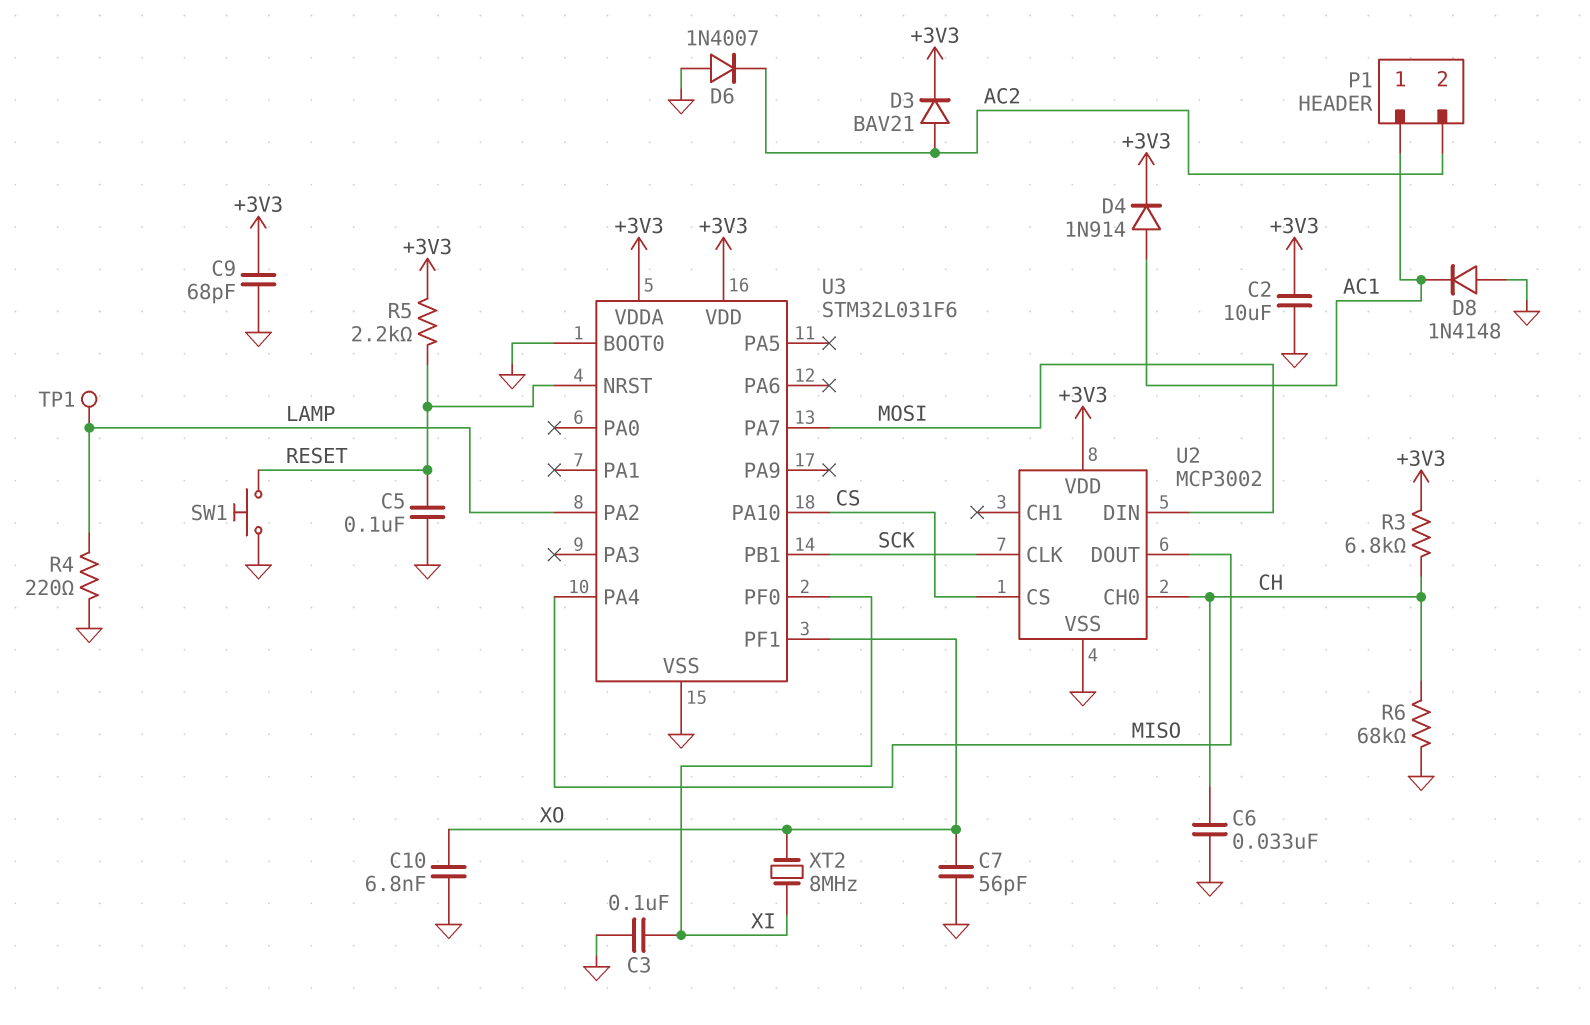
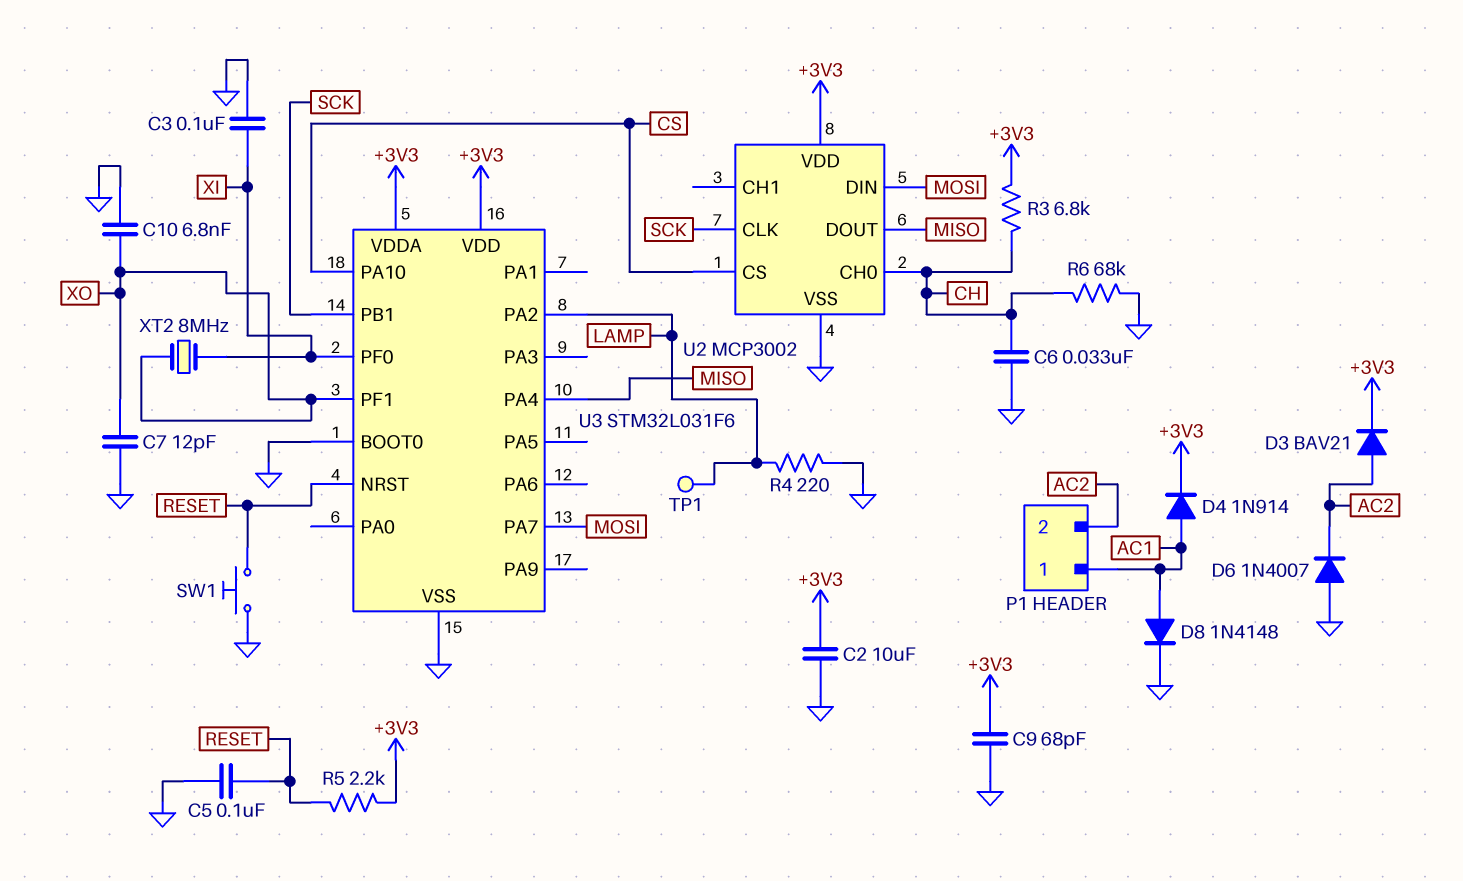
C7: 56pF (GND, XO) -> 12pF (GND, XO)
D8: diode 1N4148 (A GND, K AC1) -> diode 1N4148 (A AC1, K GND)

